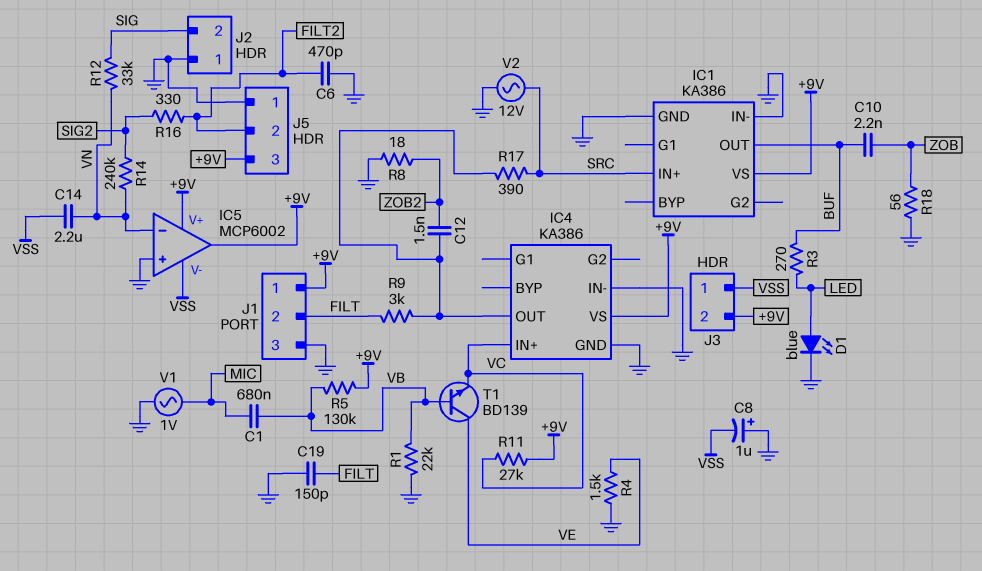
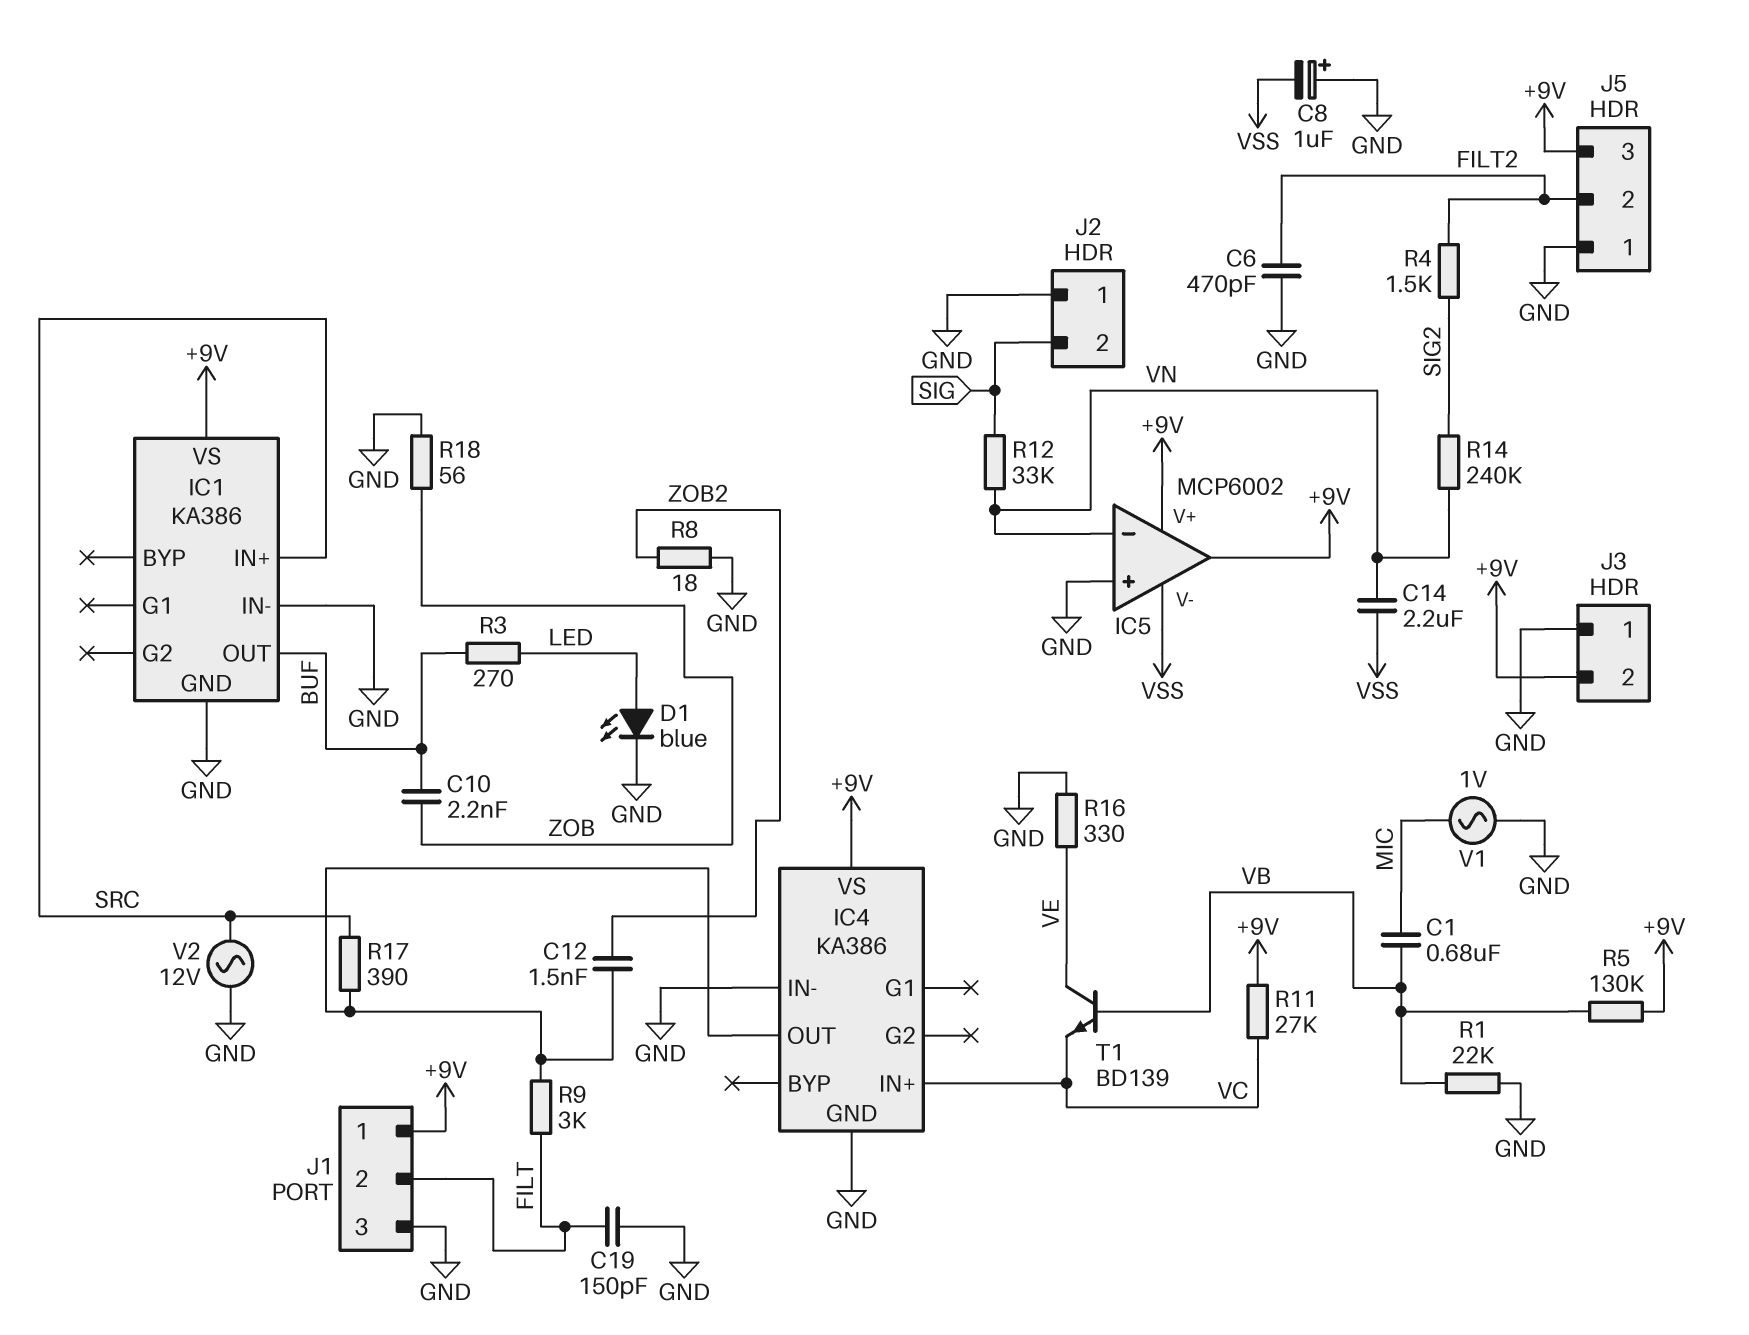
J3 pin 1: VSS -> GND
R4: 1.5k (GND, VE) -> 1.5k (FILT2, SIG2)
R16: 330 (FILT2, SIG2) -> 330 (GND, VE)

